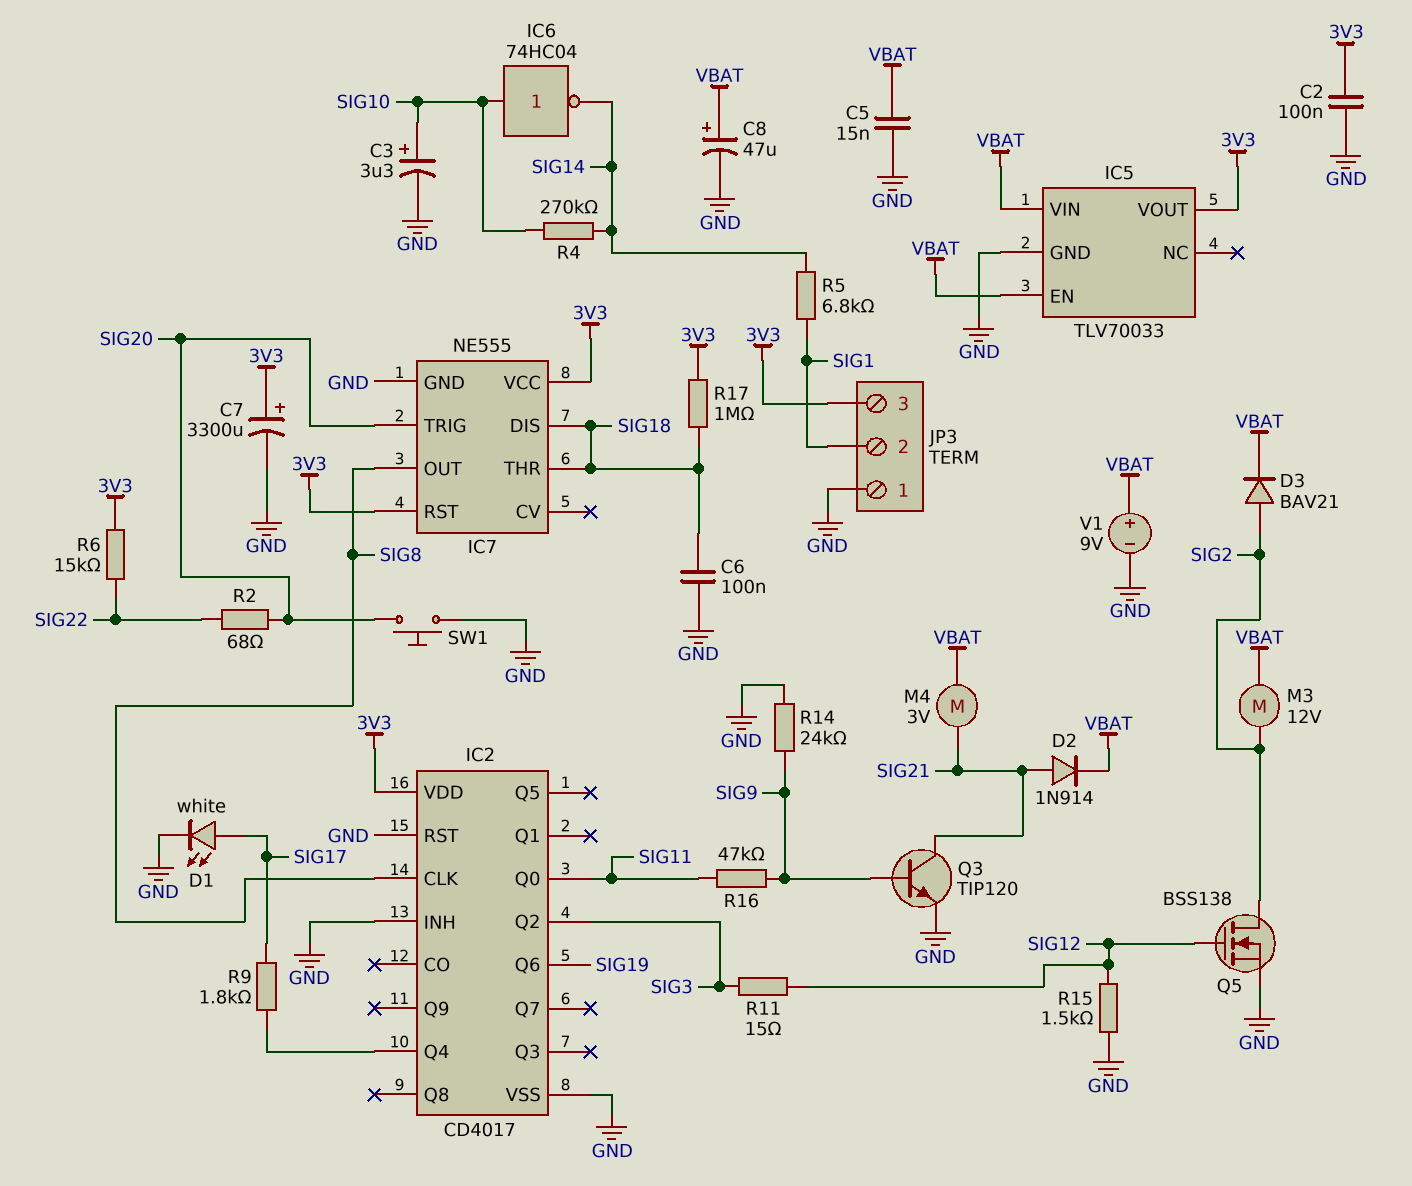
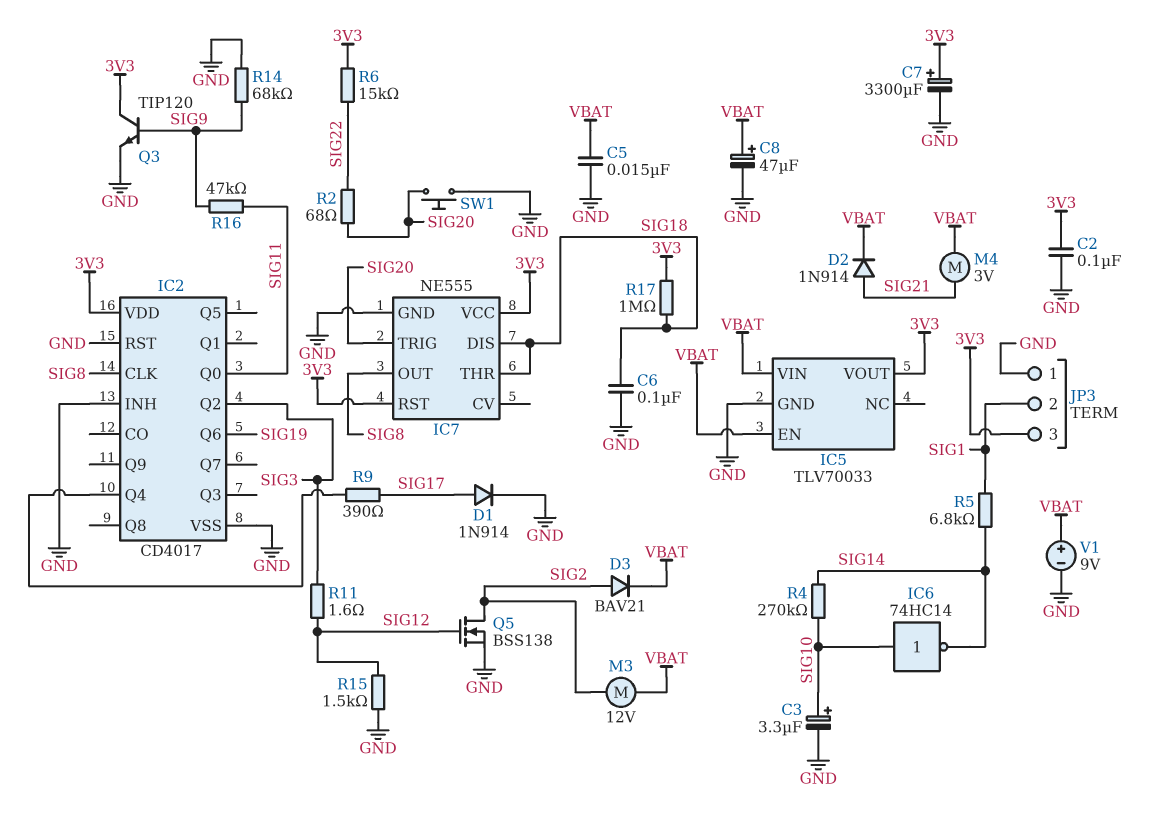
D1: LED white (A SIG17, K GND) -> diode 1N914 (A SIG17, K GND)
IC6: NOT 74HC04 (in SIG10, out SIG14) -> NOT 74HC14 (in SIG10, out SIG14)
Q3: NPN TIP120 (B SIG9, C SIG21, E GND) -> NPN TIP120 (B SIG9, C 3V3, E GND)
R9: 1.8k (IC2/Q4, SIG17) -> 390 (IC2/Q4, SIG17)
R11: 15 (SIG3, SIG12) -> 1.6 (SIG3, SIG12)
R14: 24k (GND, SIG9) -> 68k (GND, SIG9)

